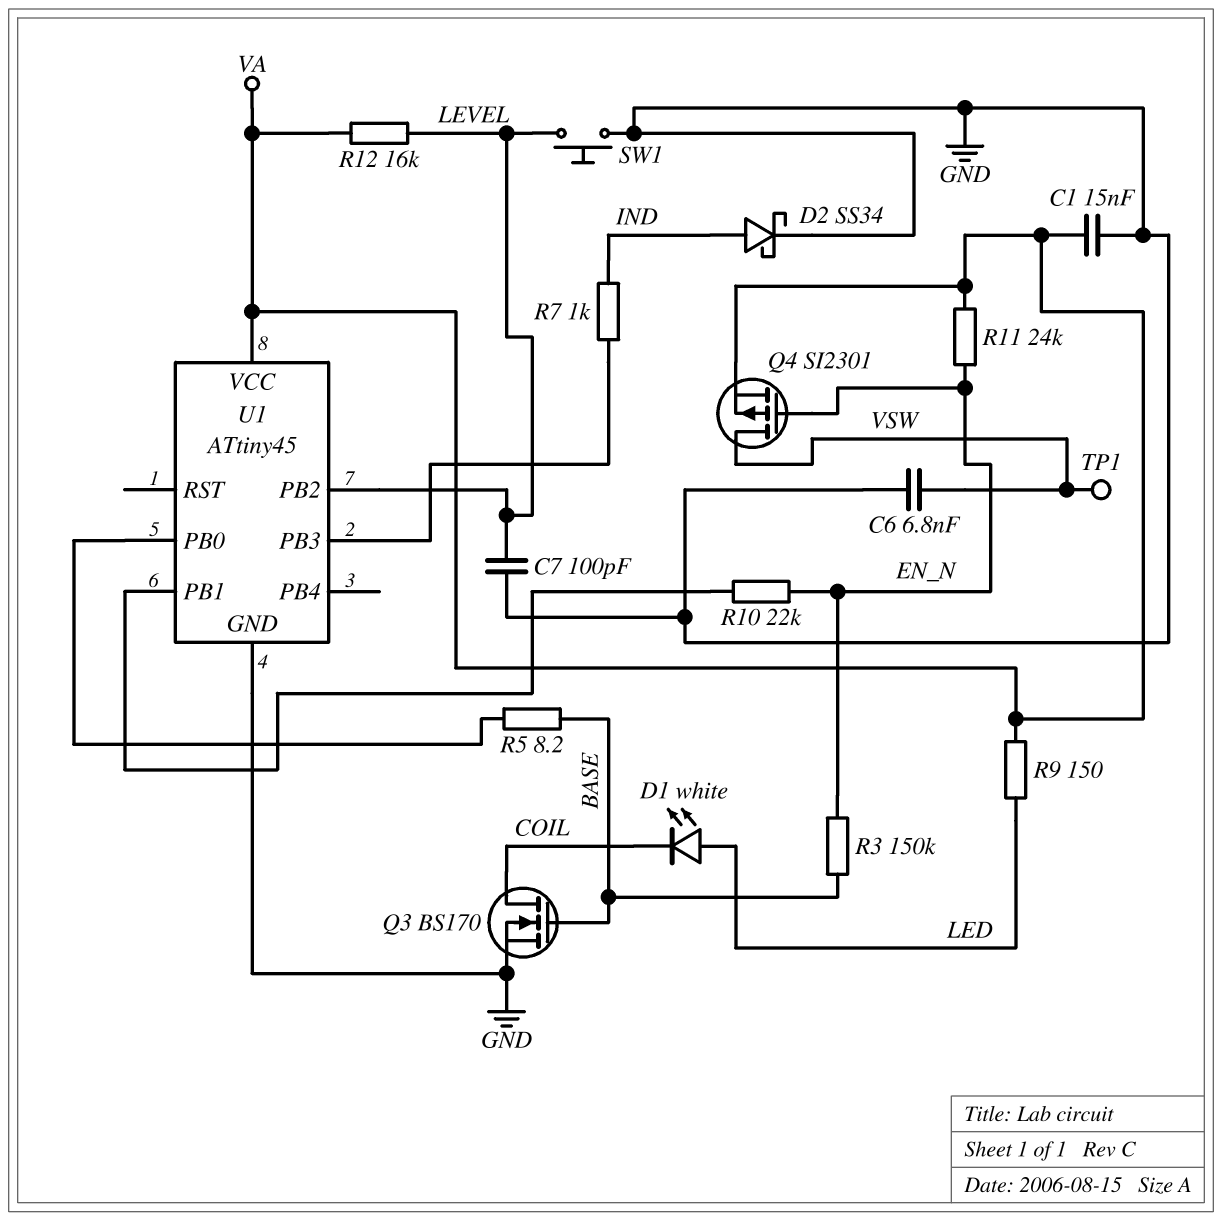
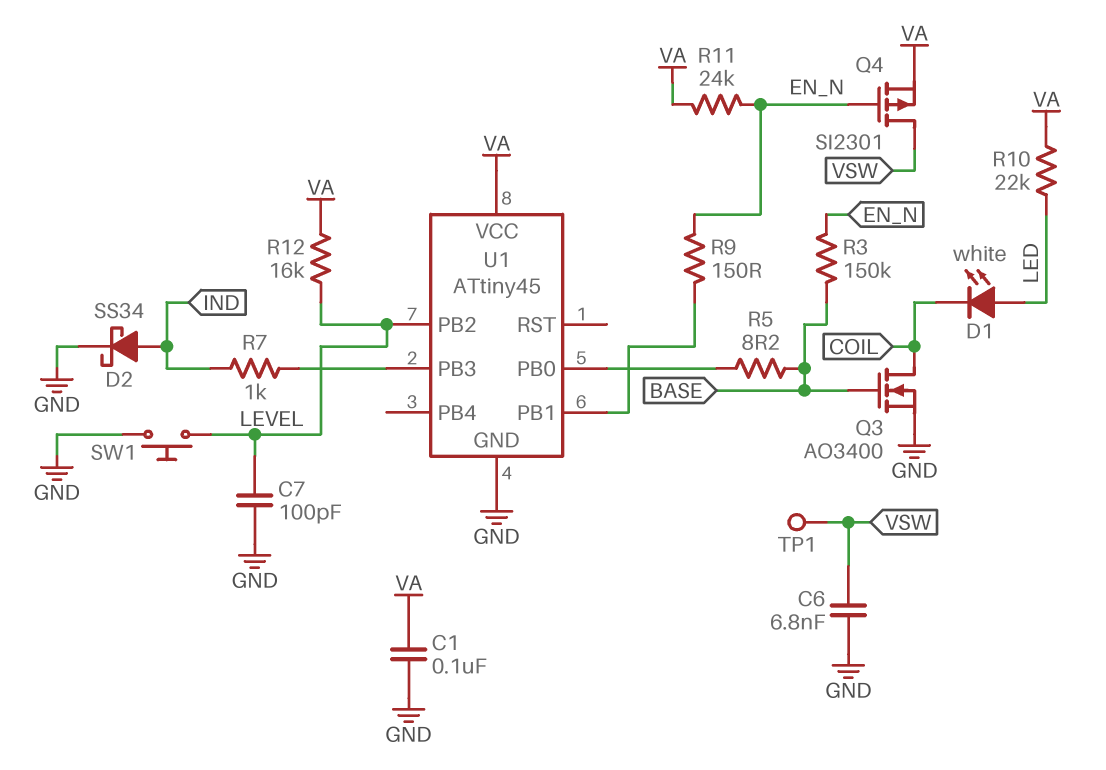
C1: 15nF (GND, VA) -> 100nF (GND, VA)
Q3: NMOS BS170 (G BASE, D COIL, S GND) -> NMOS AO3400 (G BASE, D COIL, S GND)
R9: 150 (LED, VA) -> 150 (EN_N, U1/PB1)
R10: 22k (EN_N, U1/PB1) -> 22k (LED, VA)

